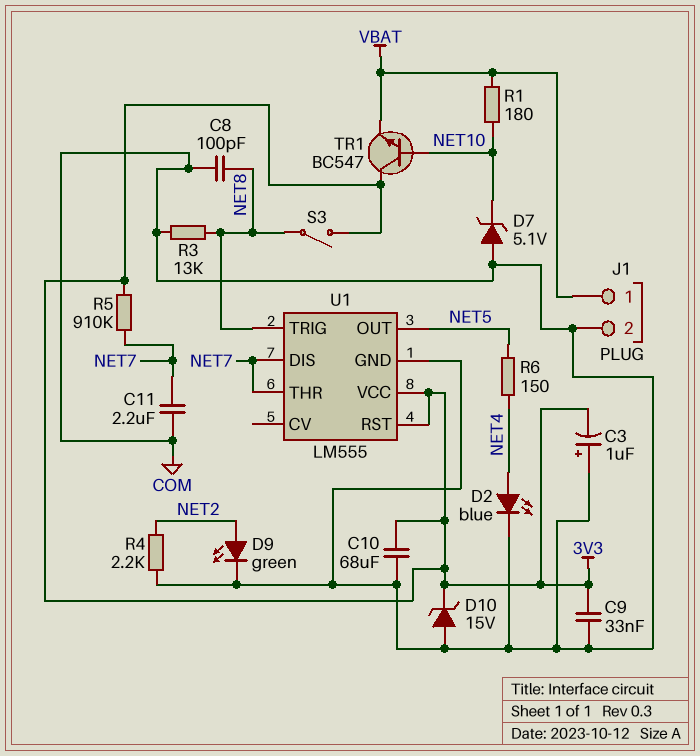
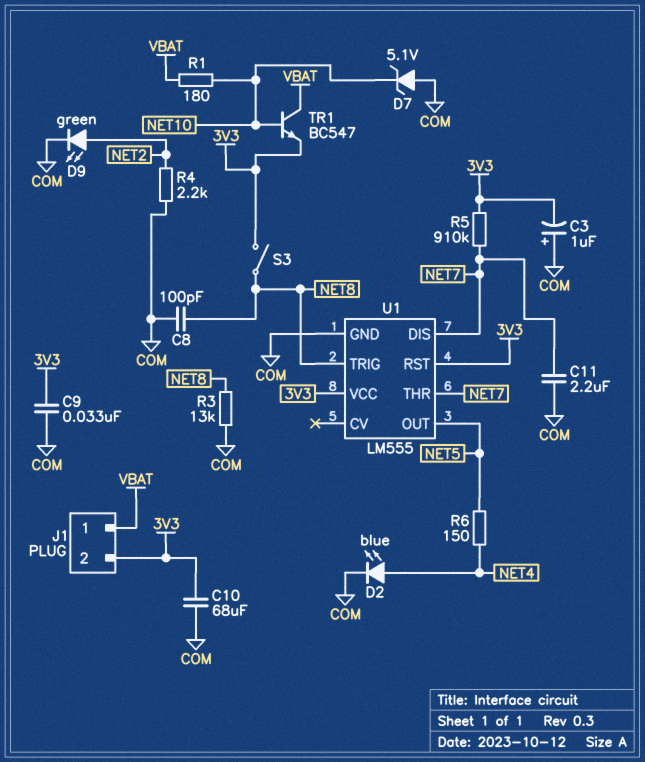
D10: zener 15V (A COM, K 3V3) -> none
J1 pin 2: COM -> 3V3
TR1: NPN BC547 (B NET10, C 3V3, E VBAT) -> NPN BC547 (B NET10, C VBAT, E 3V3)

